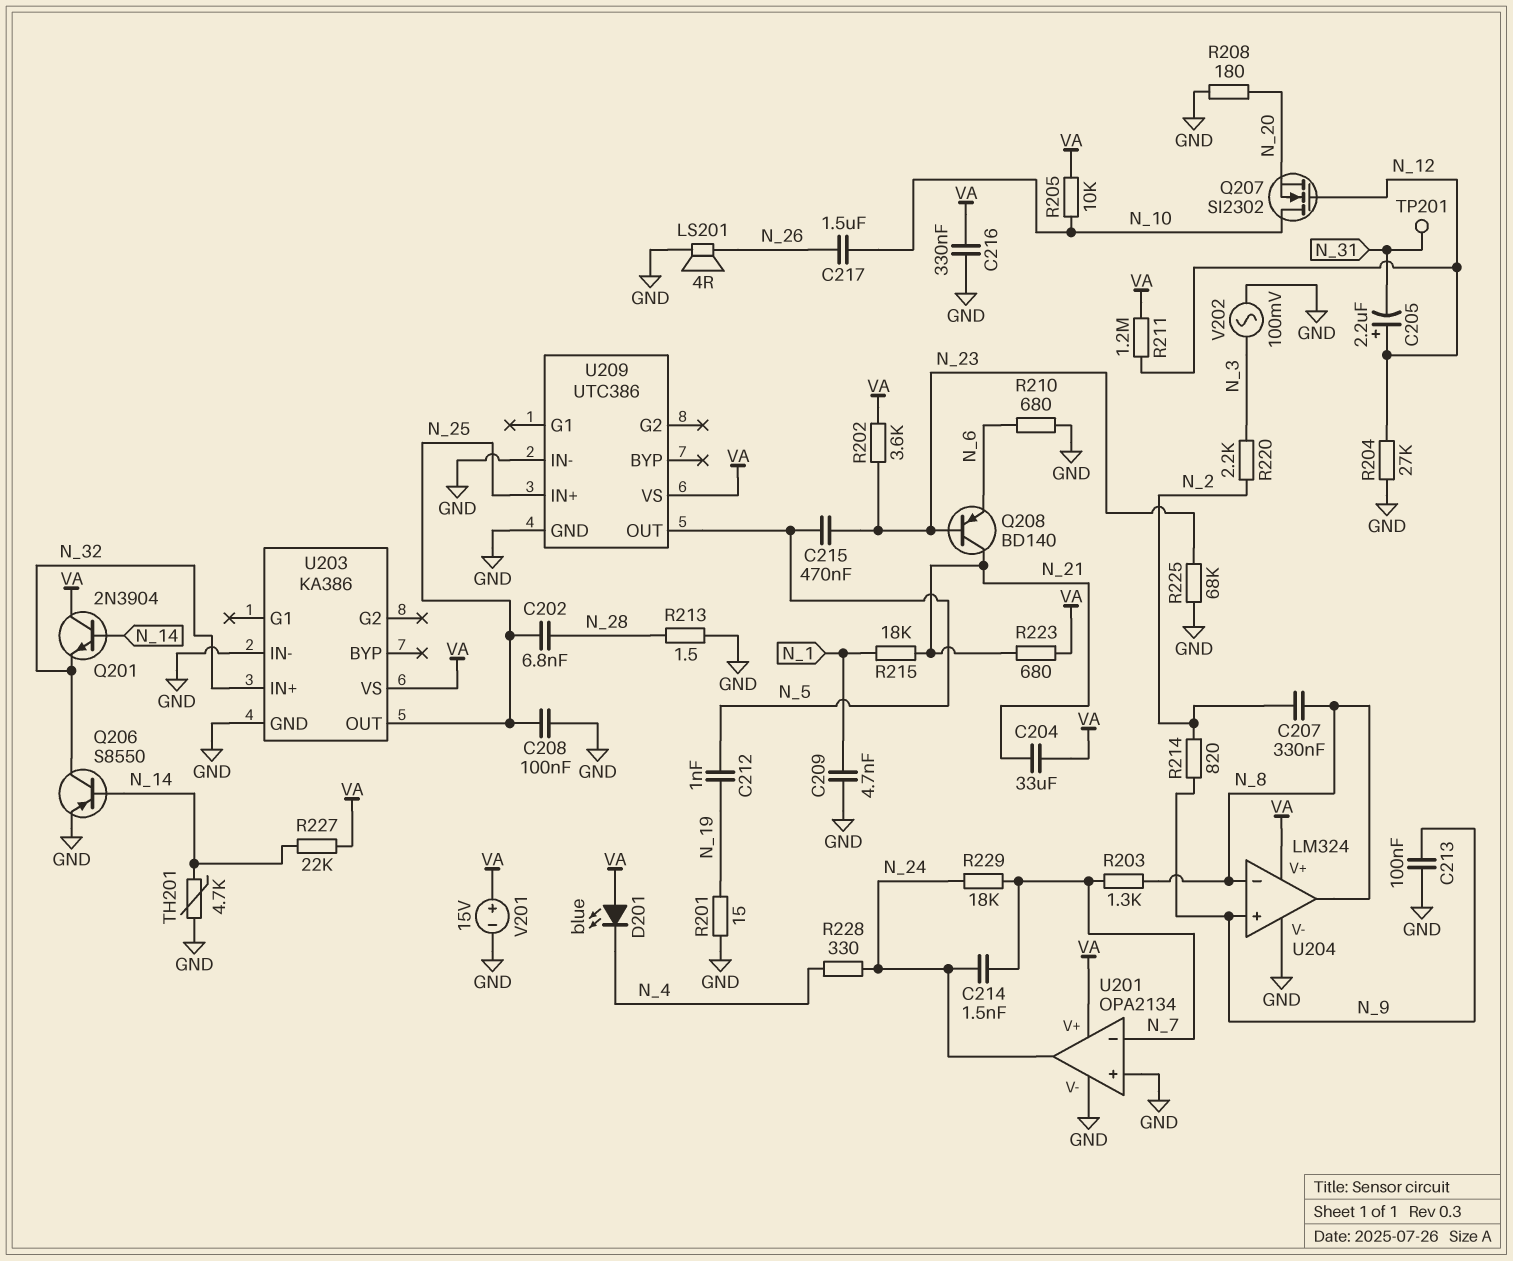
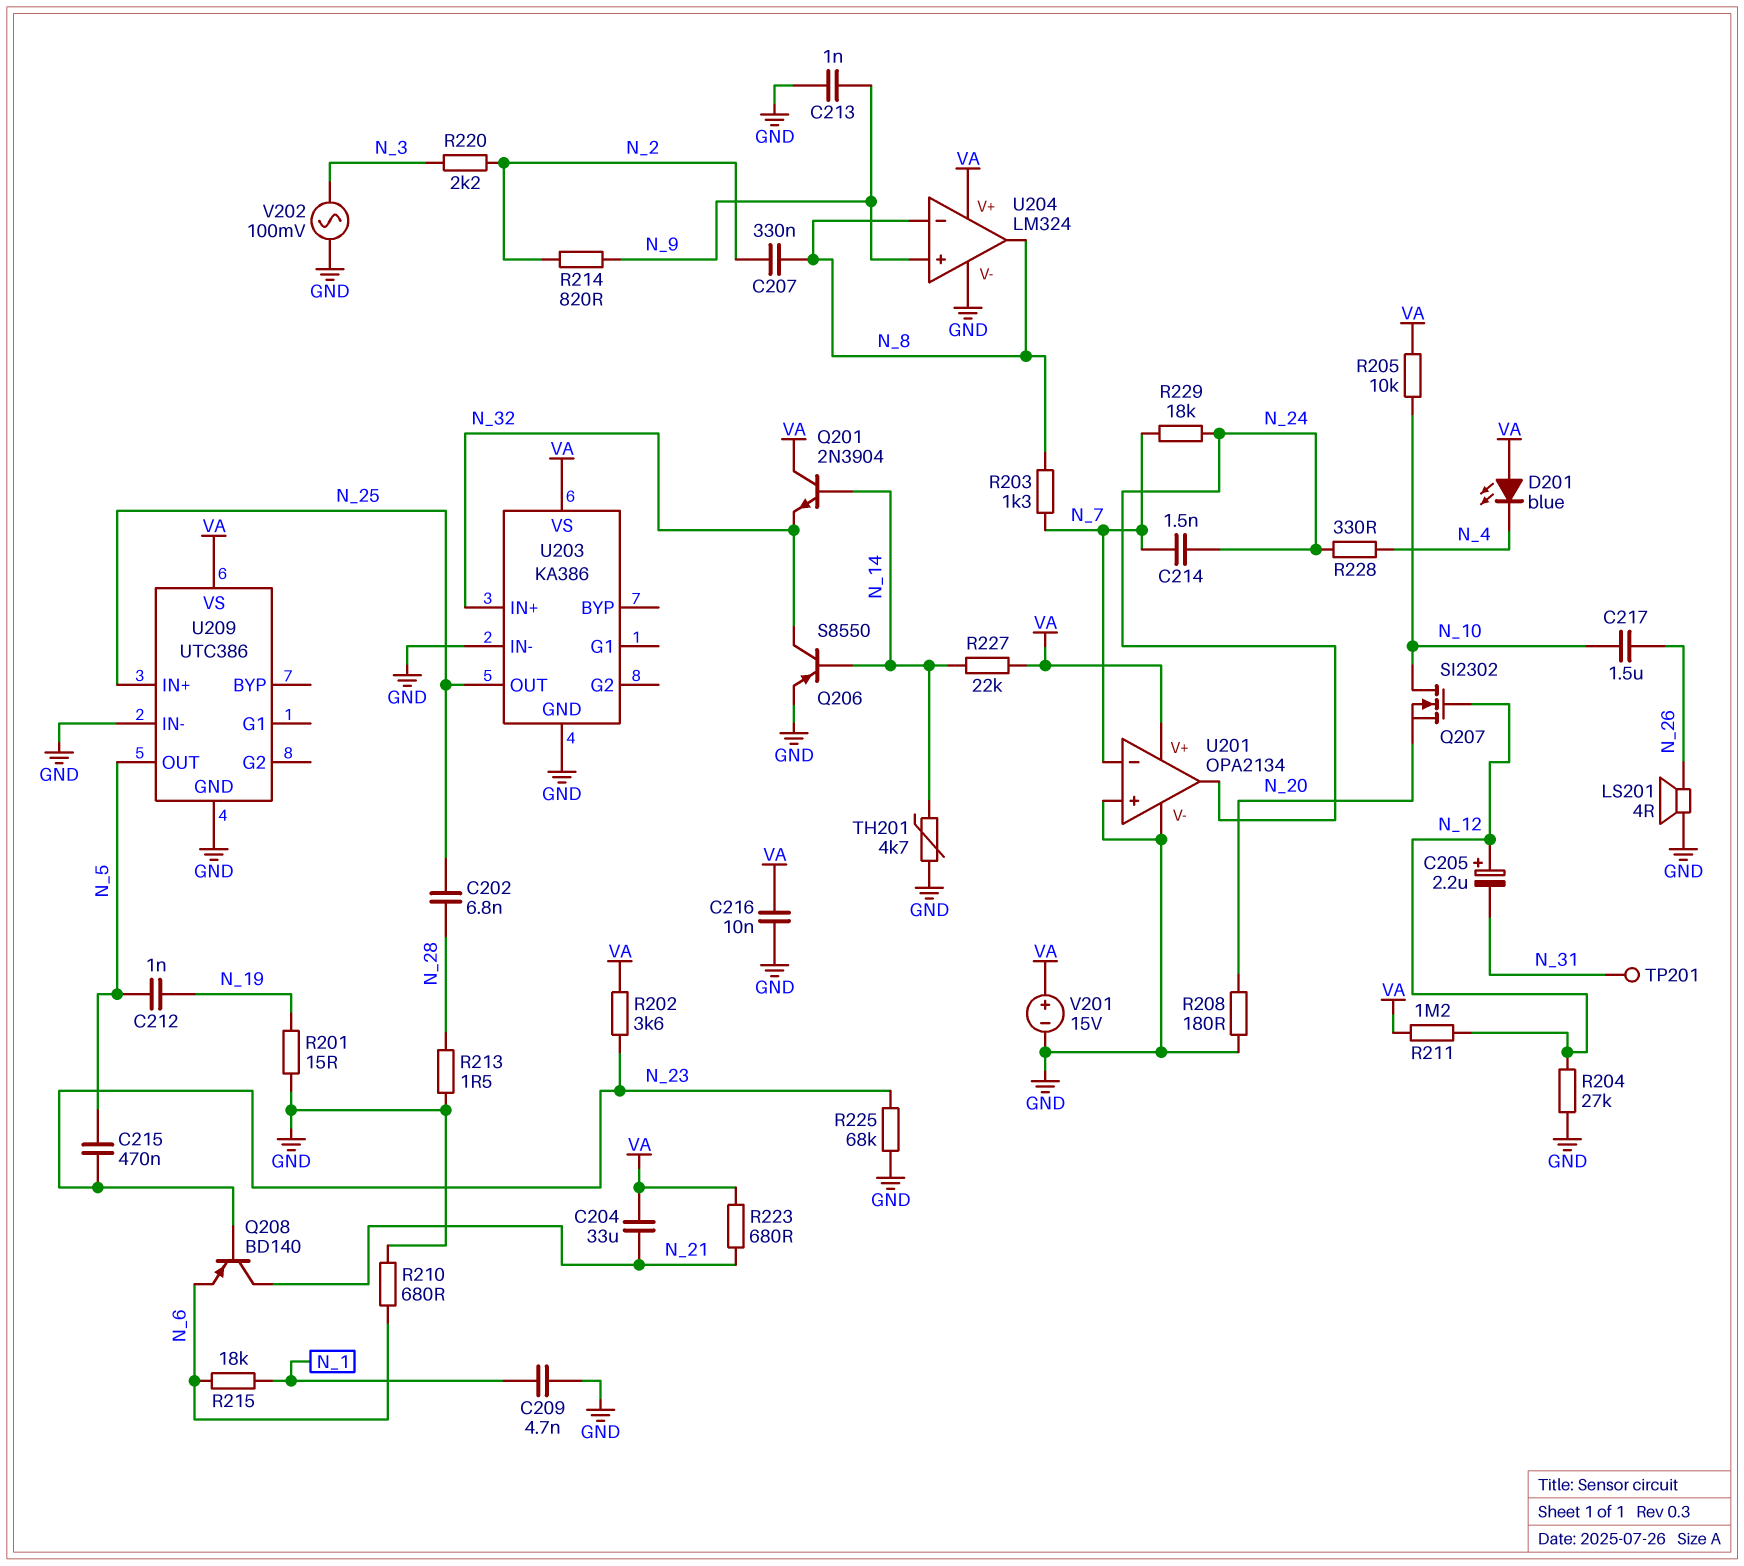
C208: 100nF (GND, N_25) -> none
C213: 100nF (GND, N_9) -> 1nF (GND, N_9)
C216: 330nF (GND, VA) -> 10nF (GND, VA)
R215: 18k (N_1, N_21) -> 18k (N_1, N_6)

